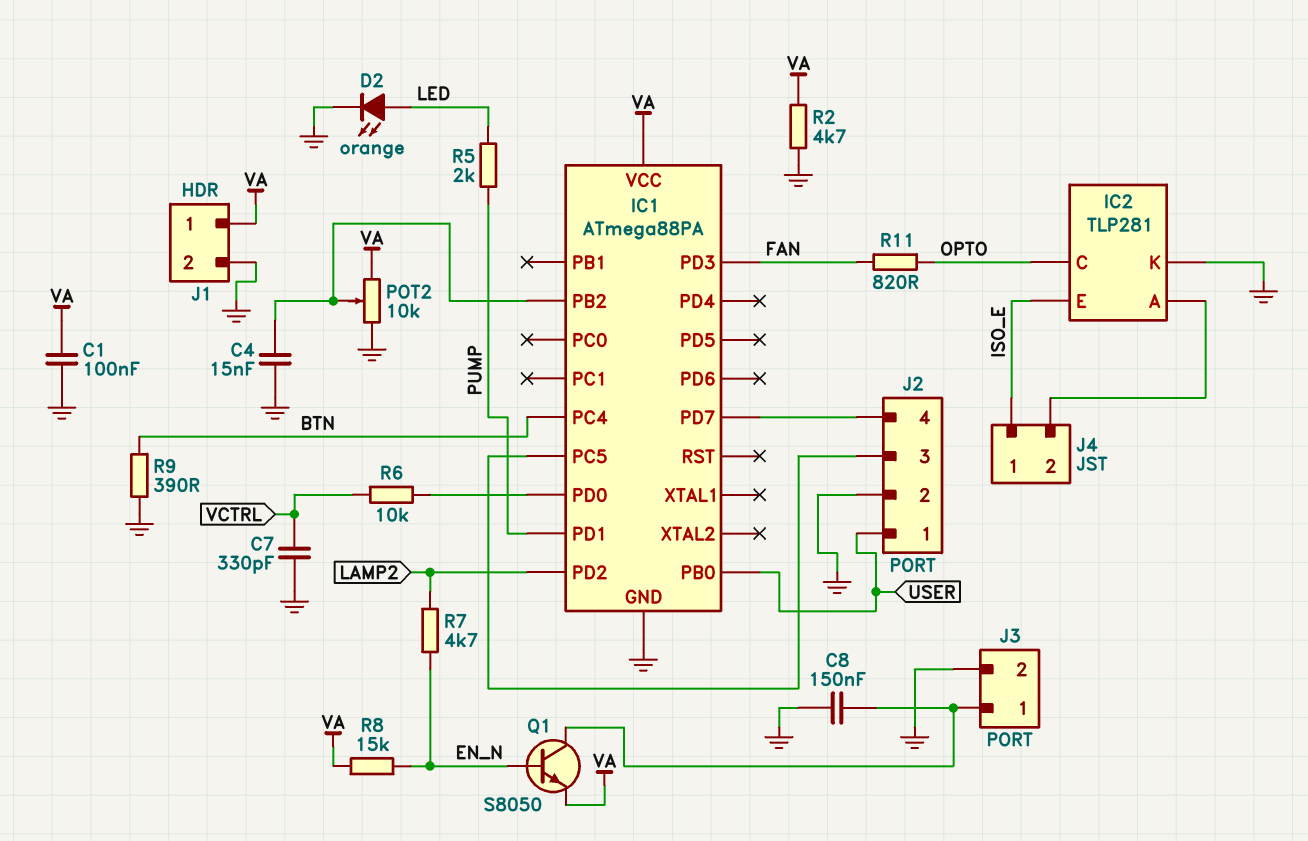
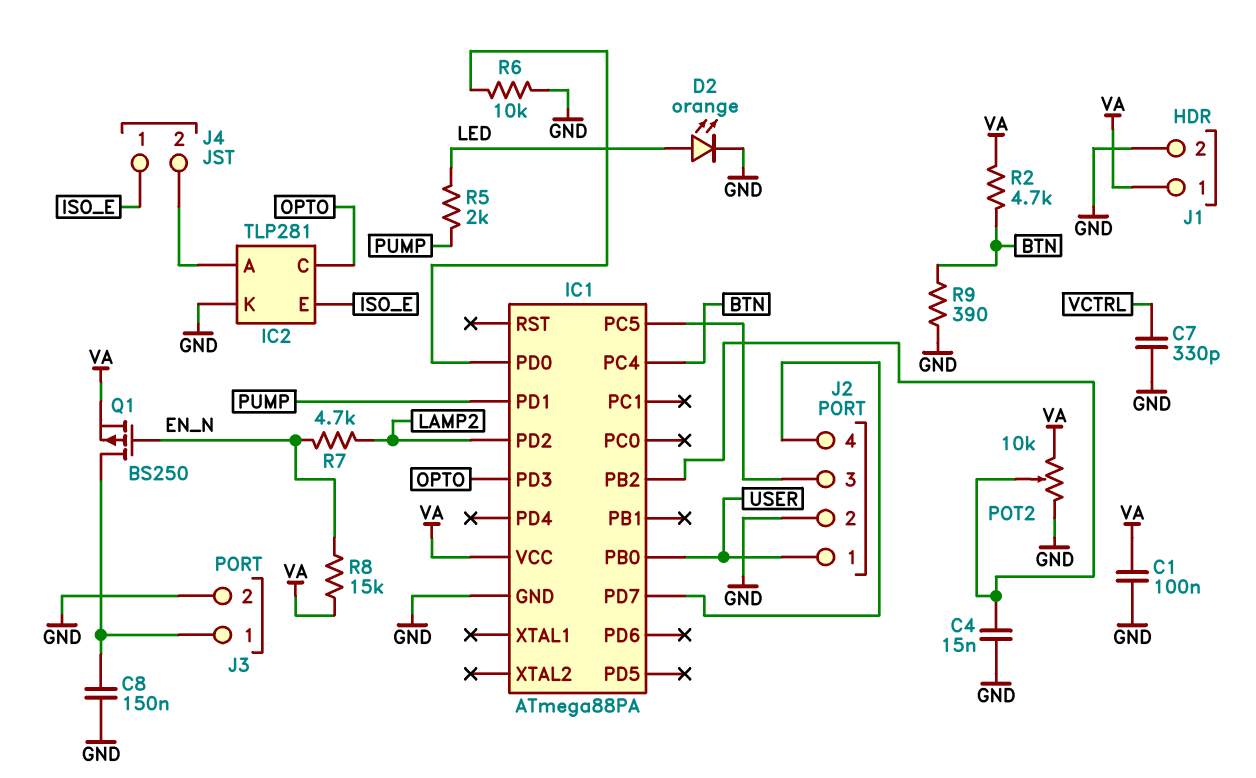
IC1 pin PD3: FAN -> OPTO
Q1: NPN S8050 (B EN_N, C J3/1, E VA) -> PMOS BS250 (G EN_N, D J3/1, S VA)
R2: 4.7k (GND, VA) -> 4.7k (BTN, VA)
R6: 10k (IC1/PD0, VCTRL) -> 10k (GND, IC1/PD0)
R11: 820 (FAN, OPTO) -> none

